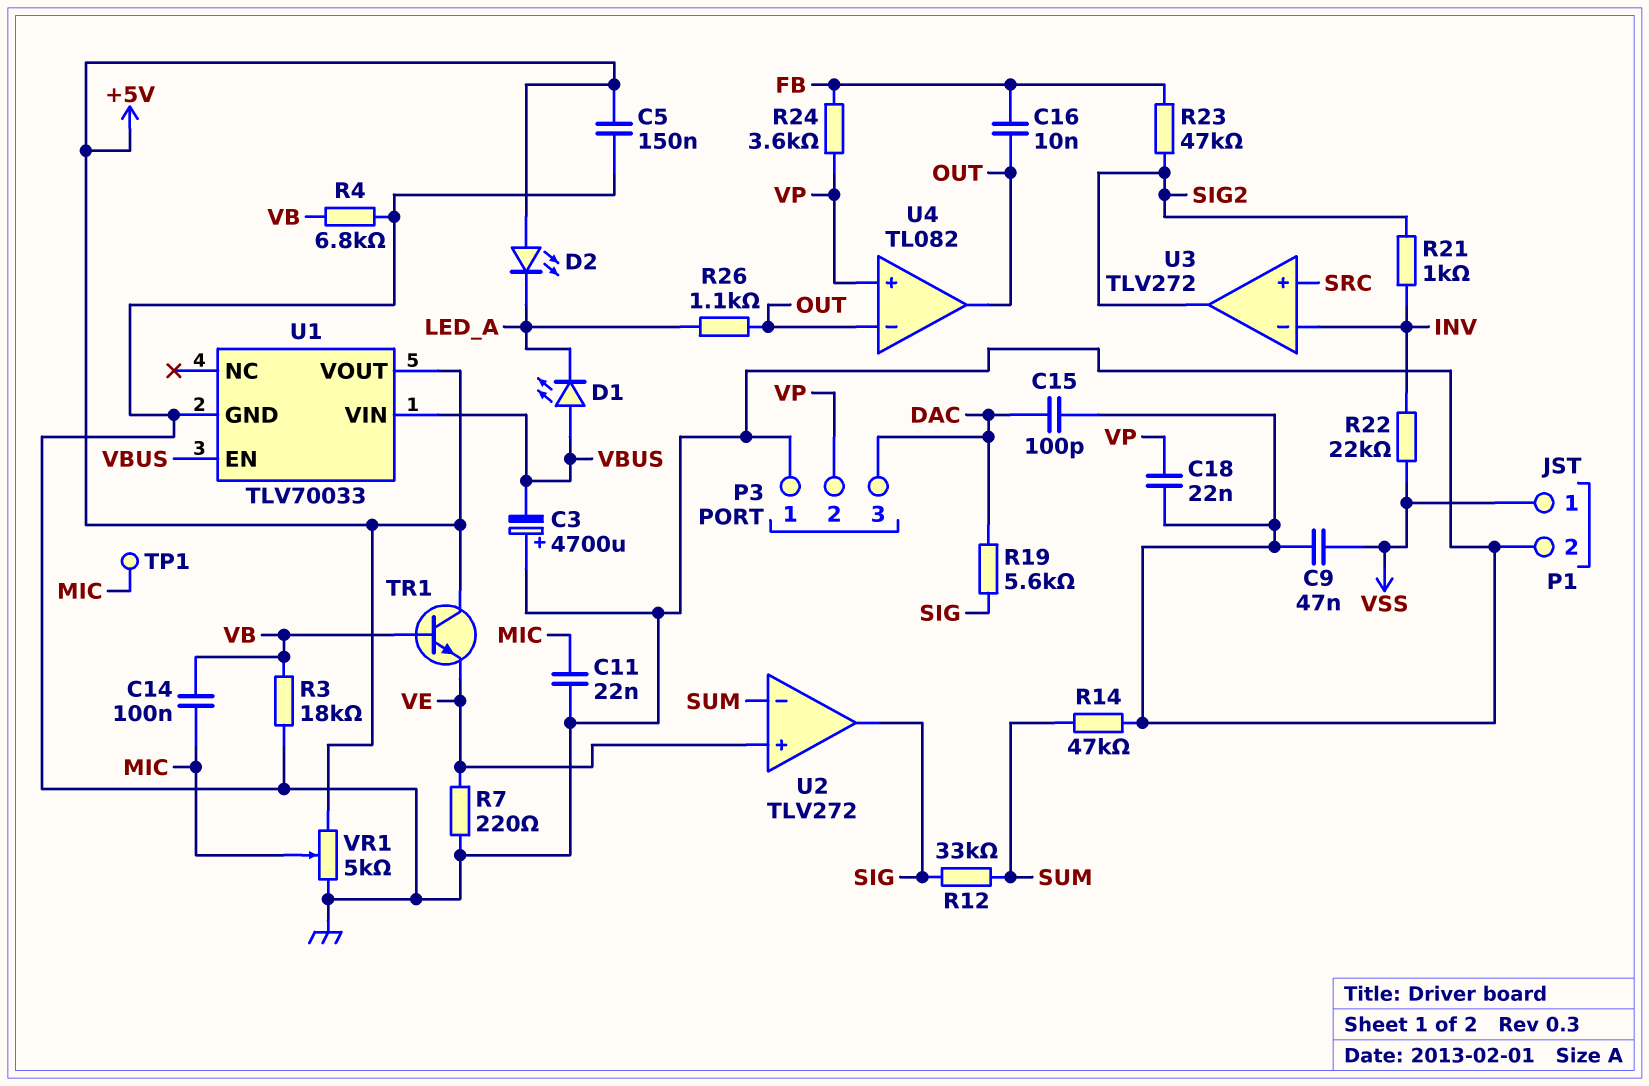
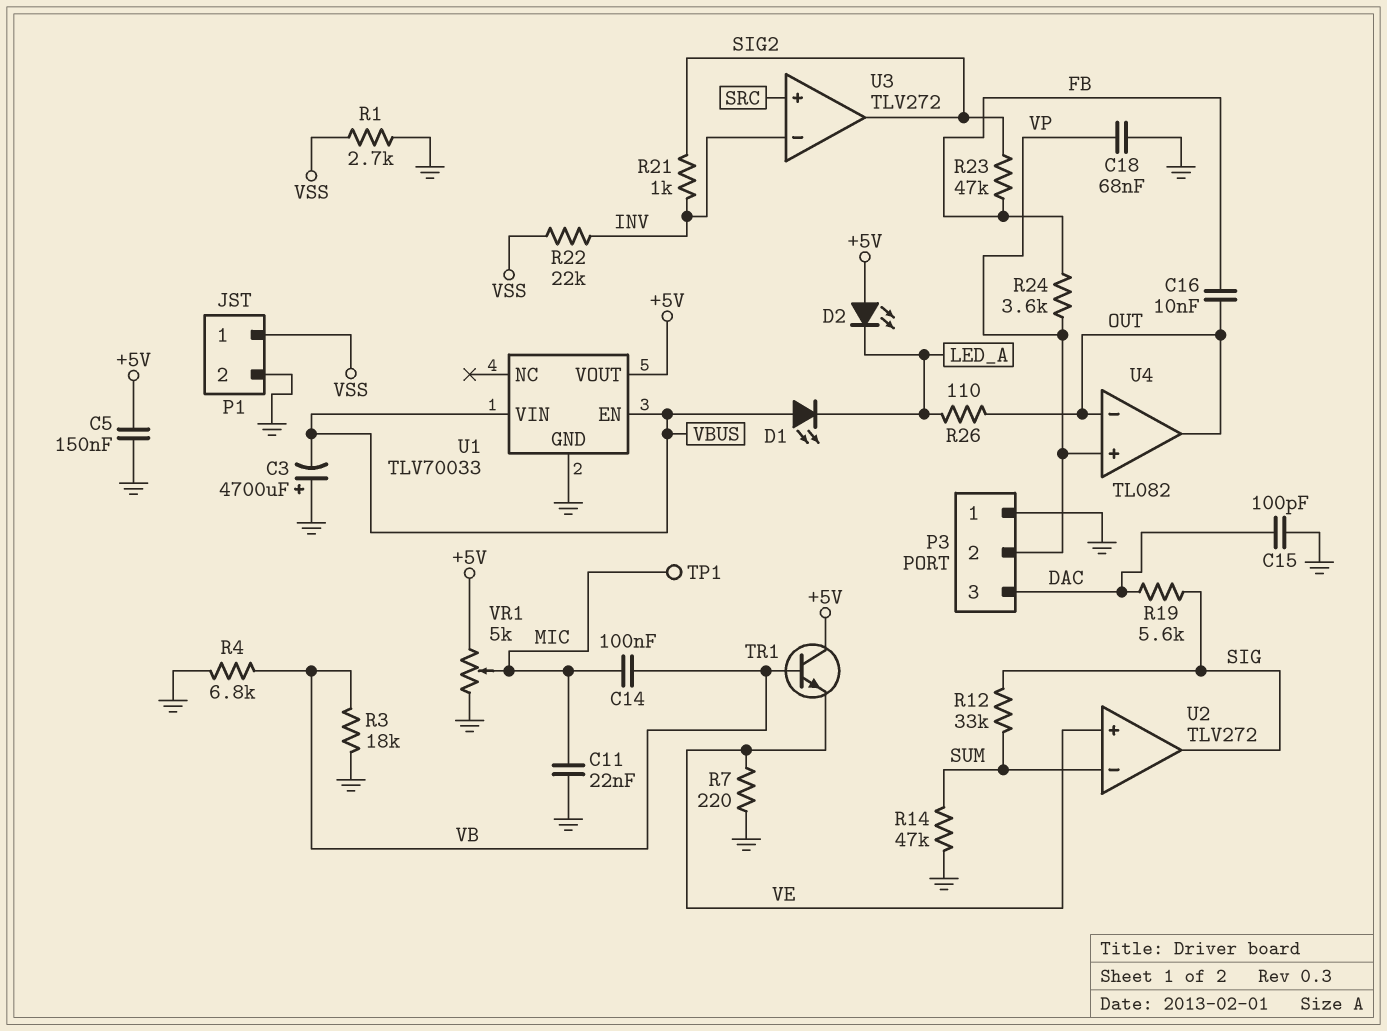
C9: 47nF (GND, VSS) -> none
C18: 22nF (GND, VP) -> 68nF (GND, VP)
R1: none -> 2.7k (GND, VSS)
R26: 1.1k (LED_A, OUT) -> 110 (LED_A, OUT)

